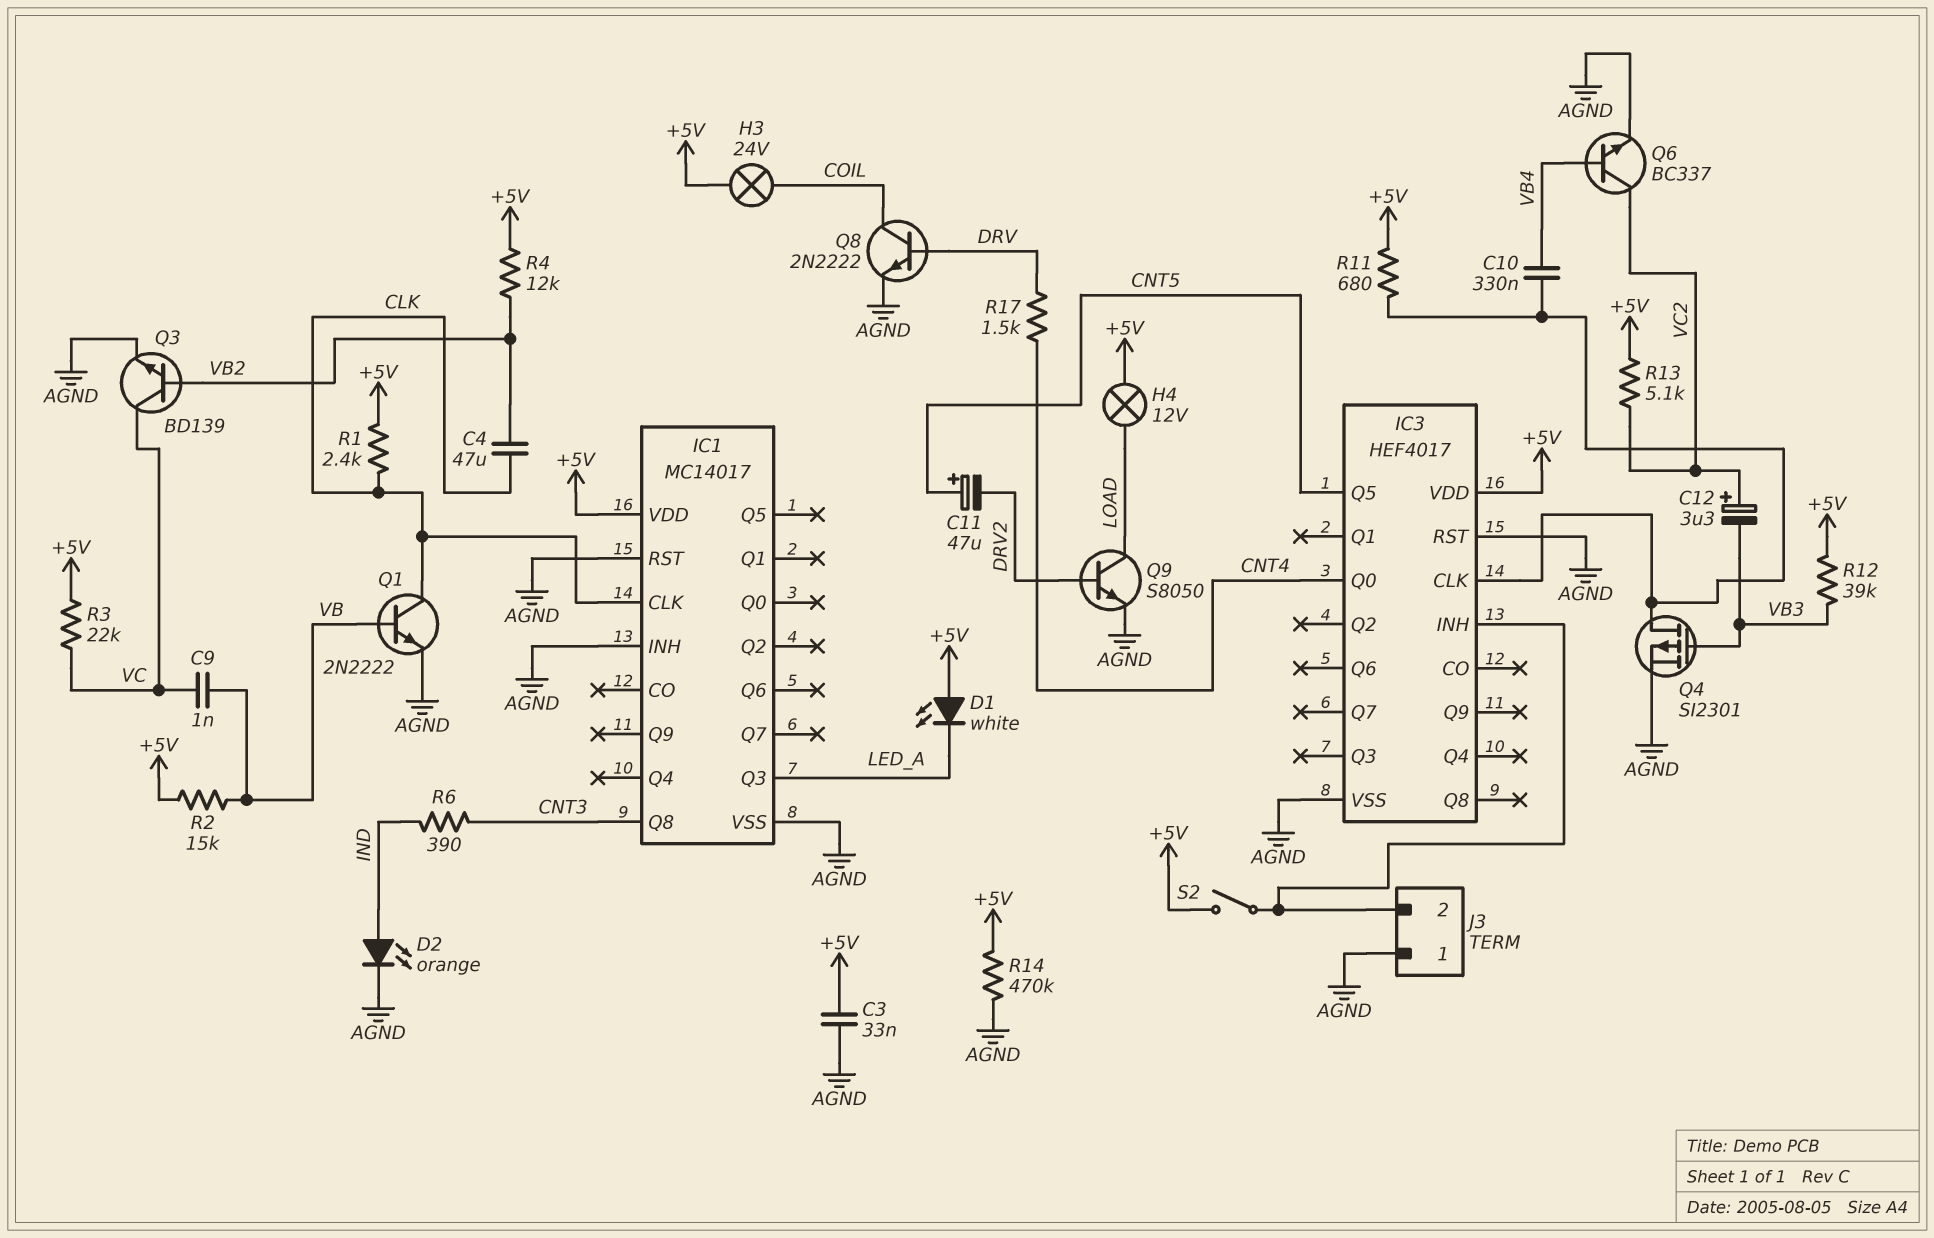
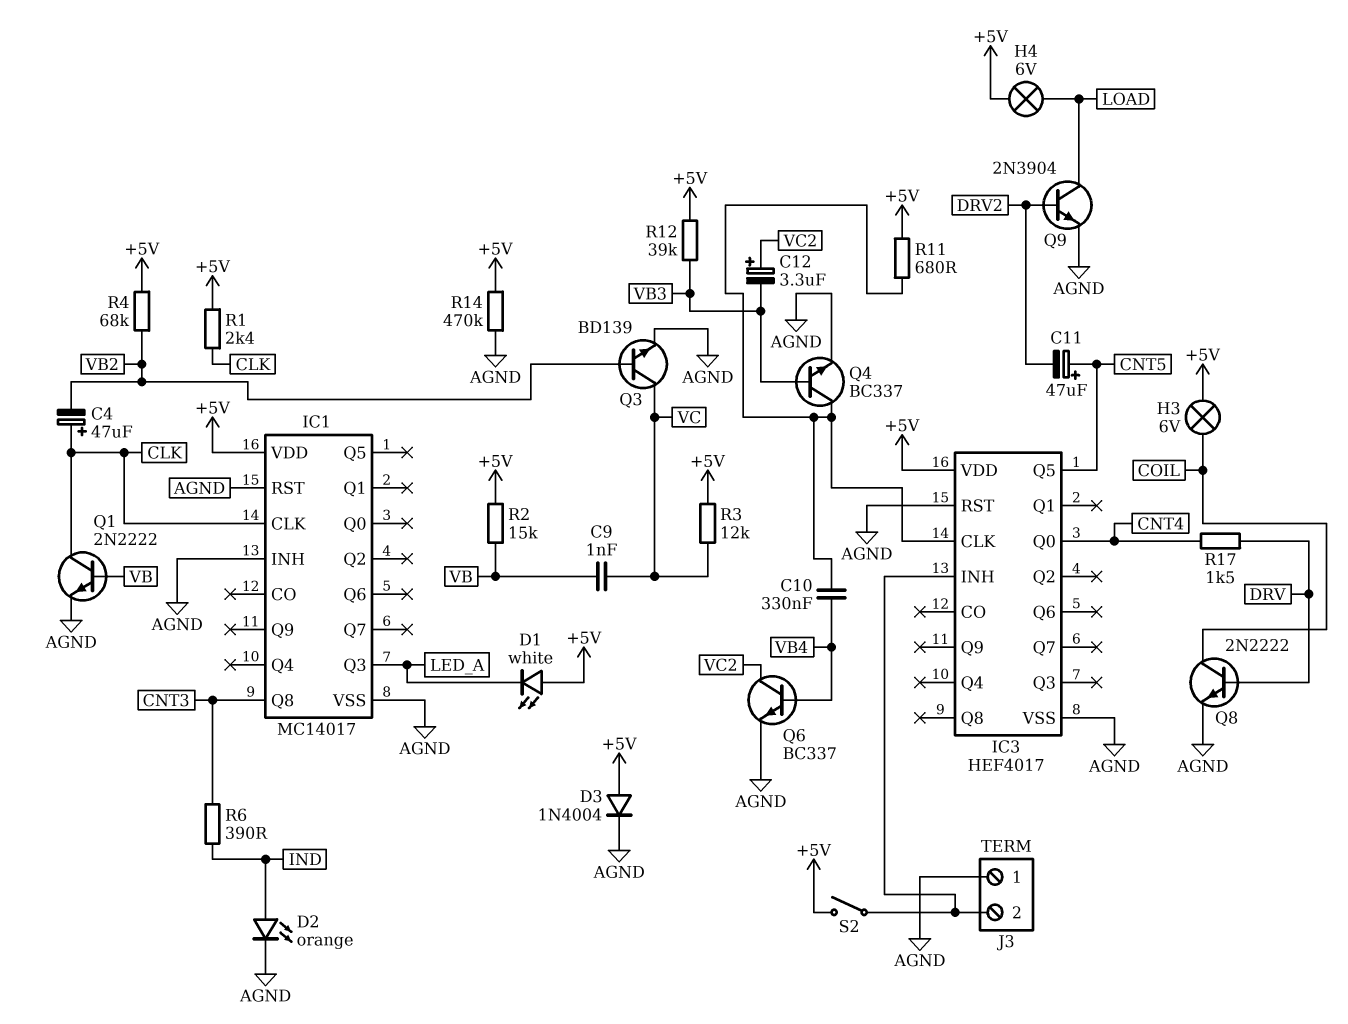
C3: 33nF (+5V, AGND) -> none
C4: 47uF (CLK, VB2) -> 47uF (plus CLK, minus VB2)
D3: none -> diode 1N4004 (A +5V, K AGND)
H3: lamp 24V (+5V, COIL) -> lamp 6V (+5V, COIL)
H4: lamp 12V (+5V, LOAD) -> lamp 6V (+5V, LOAD)
Q4: PMOS SI2301 (G VB3, D IC3/CLK, S AGND) -> NPN BC337 (B VB3, C IC3/CLK, E AGND)
Q9: NPN S8050 (B DRV2, C LOAD, E AGND) -> NPN 2N3904 (B DRV2, C LOAD, E AGND)
R3: 22k (+5V, VC) -> 12k (+5V, VC)
R4: 12k (+5V, VB2) -> 68k (+5V, VB2)
R13: 5.1k (+5V, VC2) -> none

